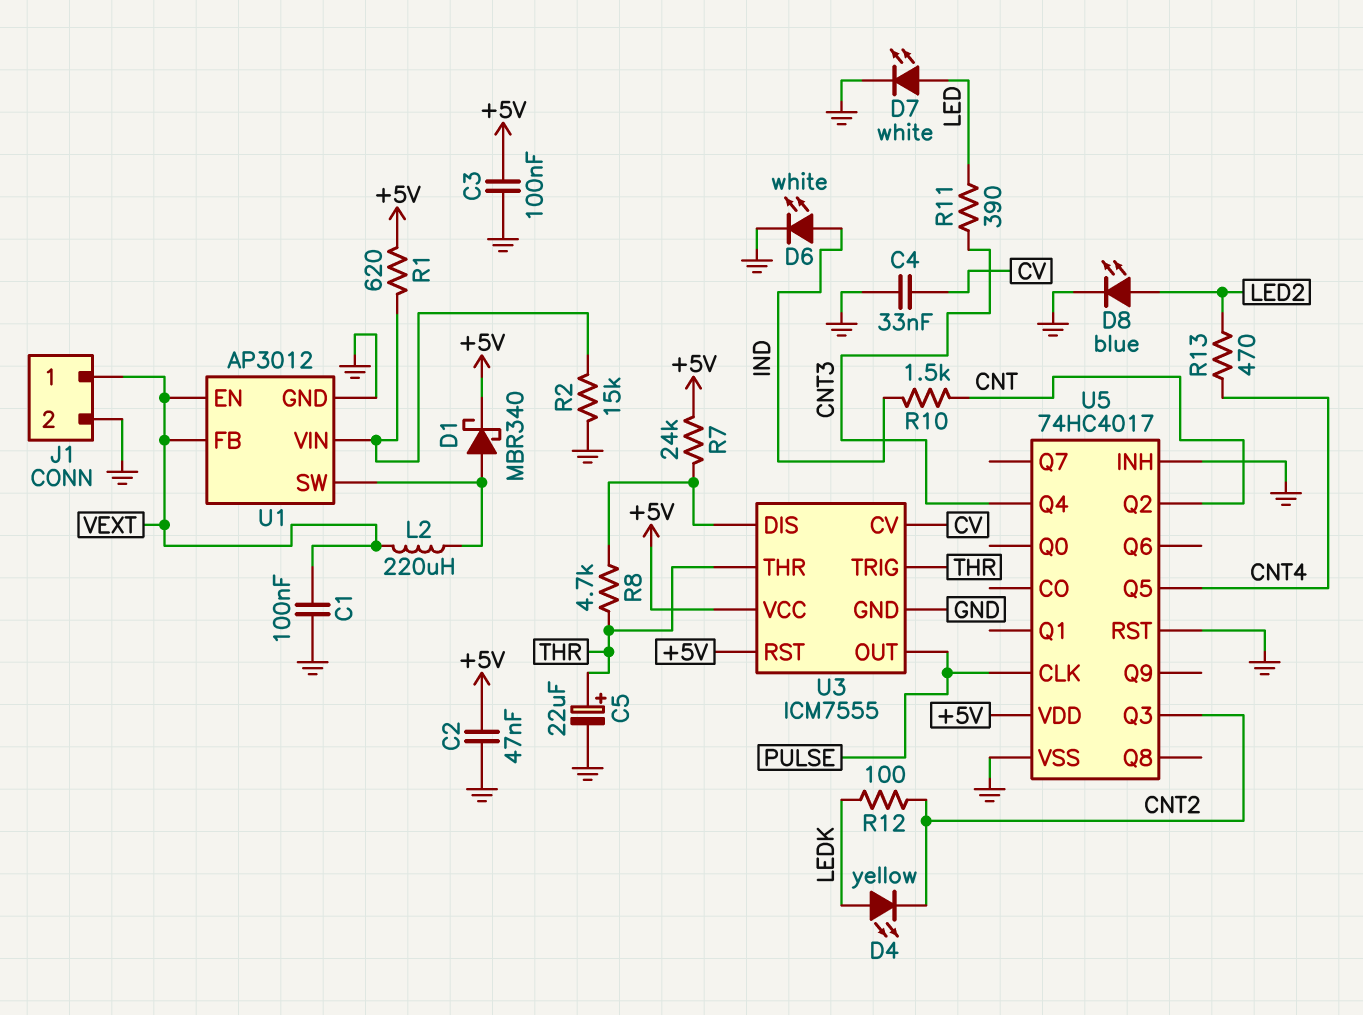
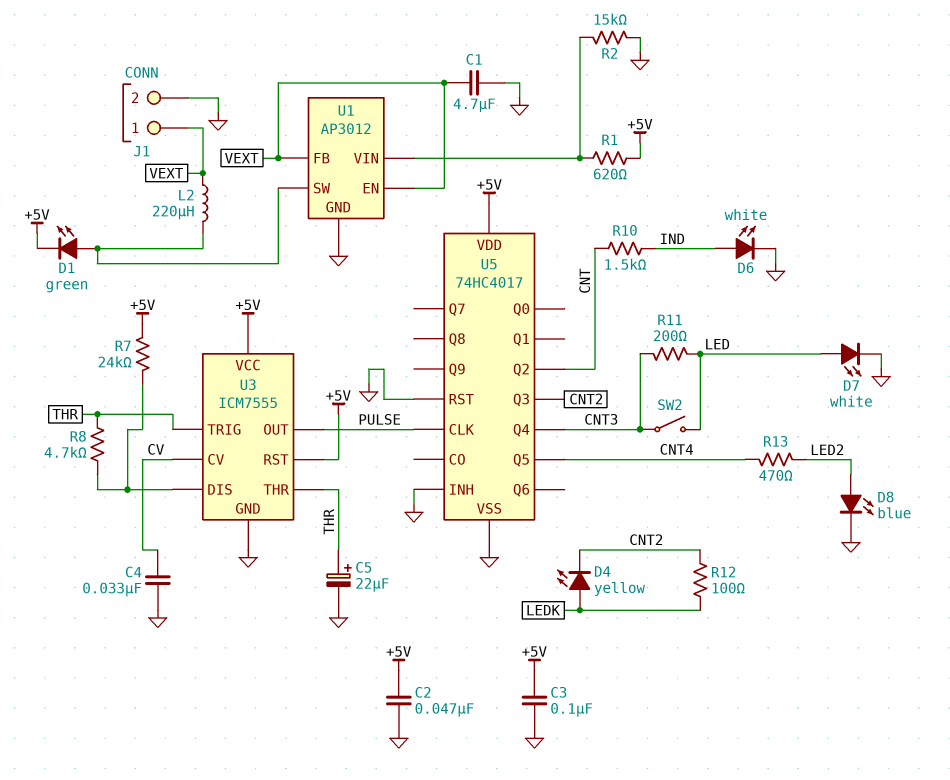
C1: 100nF (GND, VEXT) -> 4.7uF (GND, VEXT)
D1: schottky MBR340 (A U1/SW, K +5V) -> LED green (A U1/SW, K +5V)
R11: 390 (CNT3, LED) -> 200 (CNT3, LED)
SW2: none -> switch (CNT3, LED)

